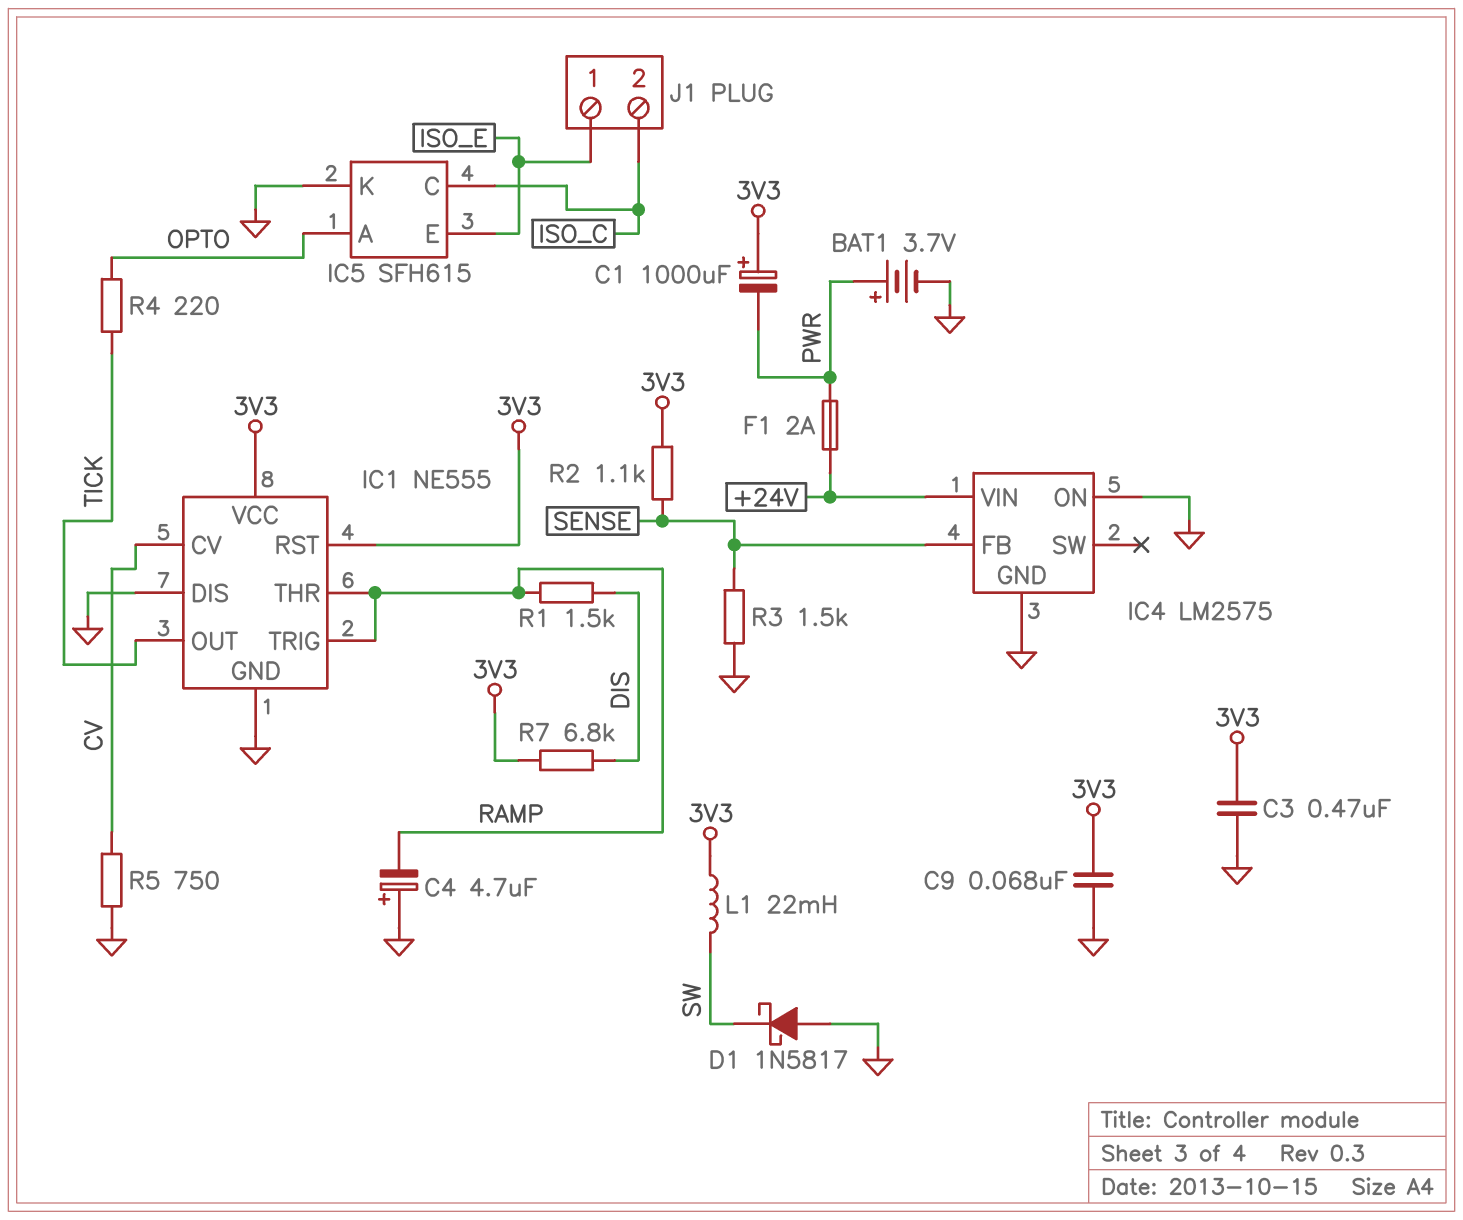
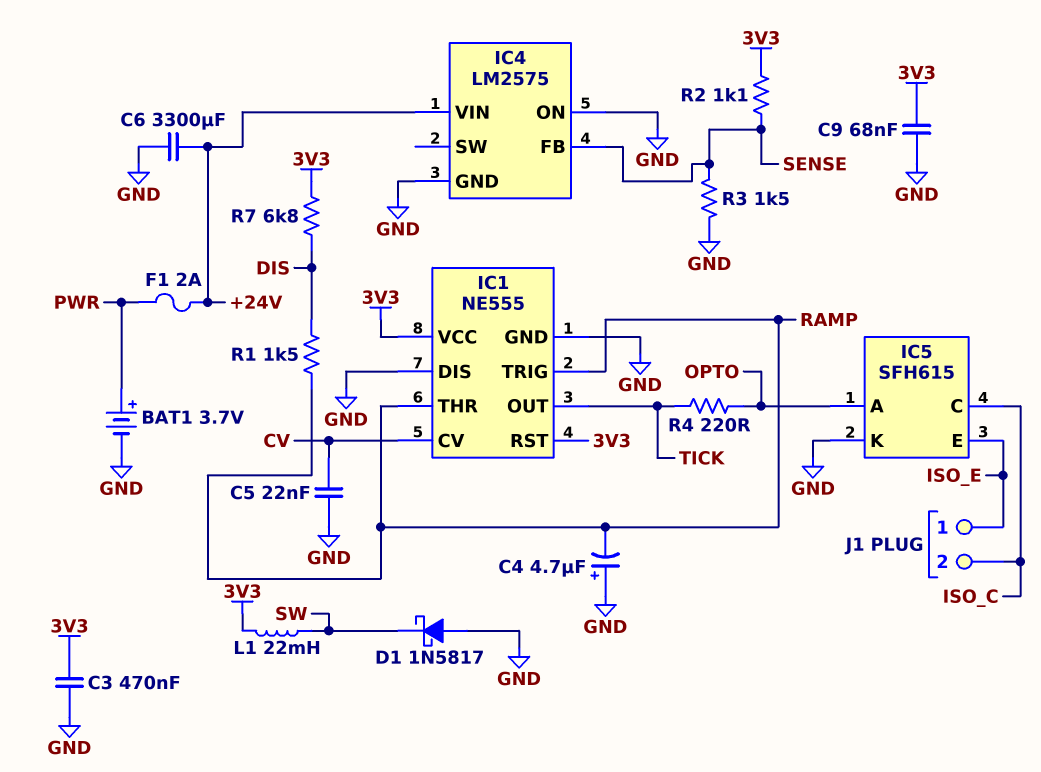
C1: 1000uF (plus 3V3, minus PWR) -> none
C5: none -> 22nF (CV, GND)
C6: none -> 3300uF (+24V, GND)
R5: 750 (CV, GND) -> none

